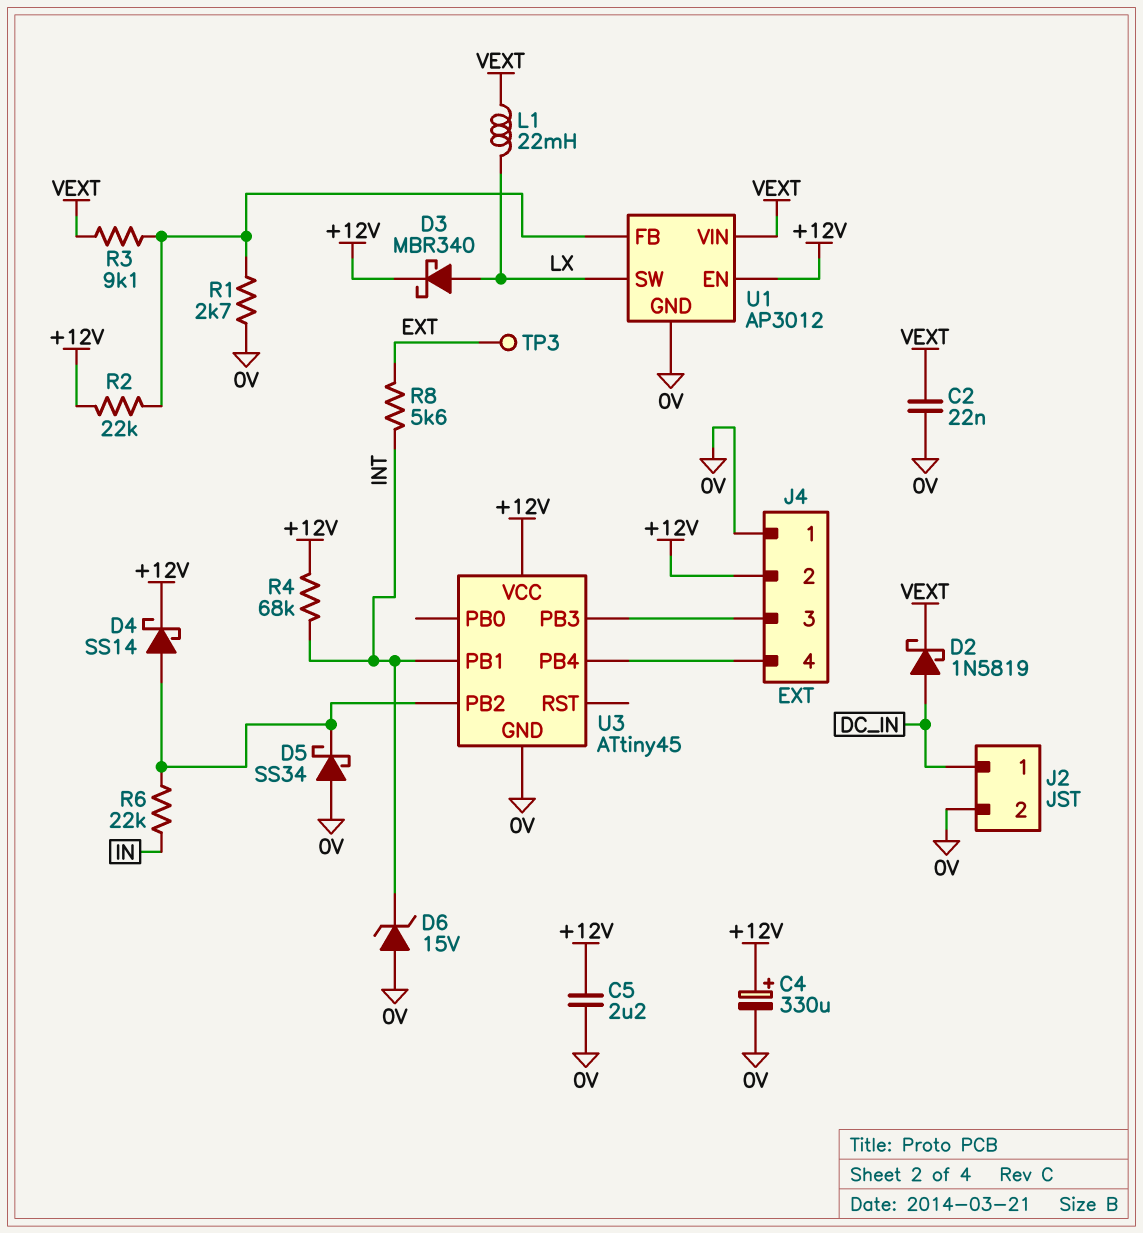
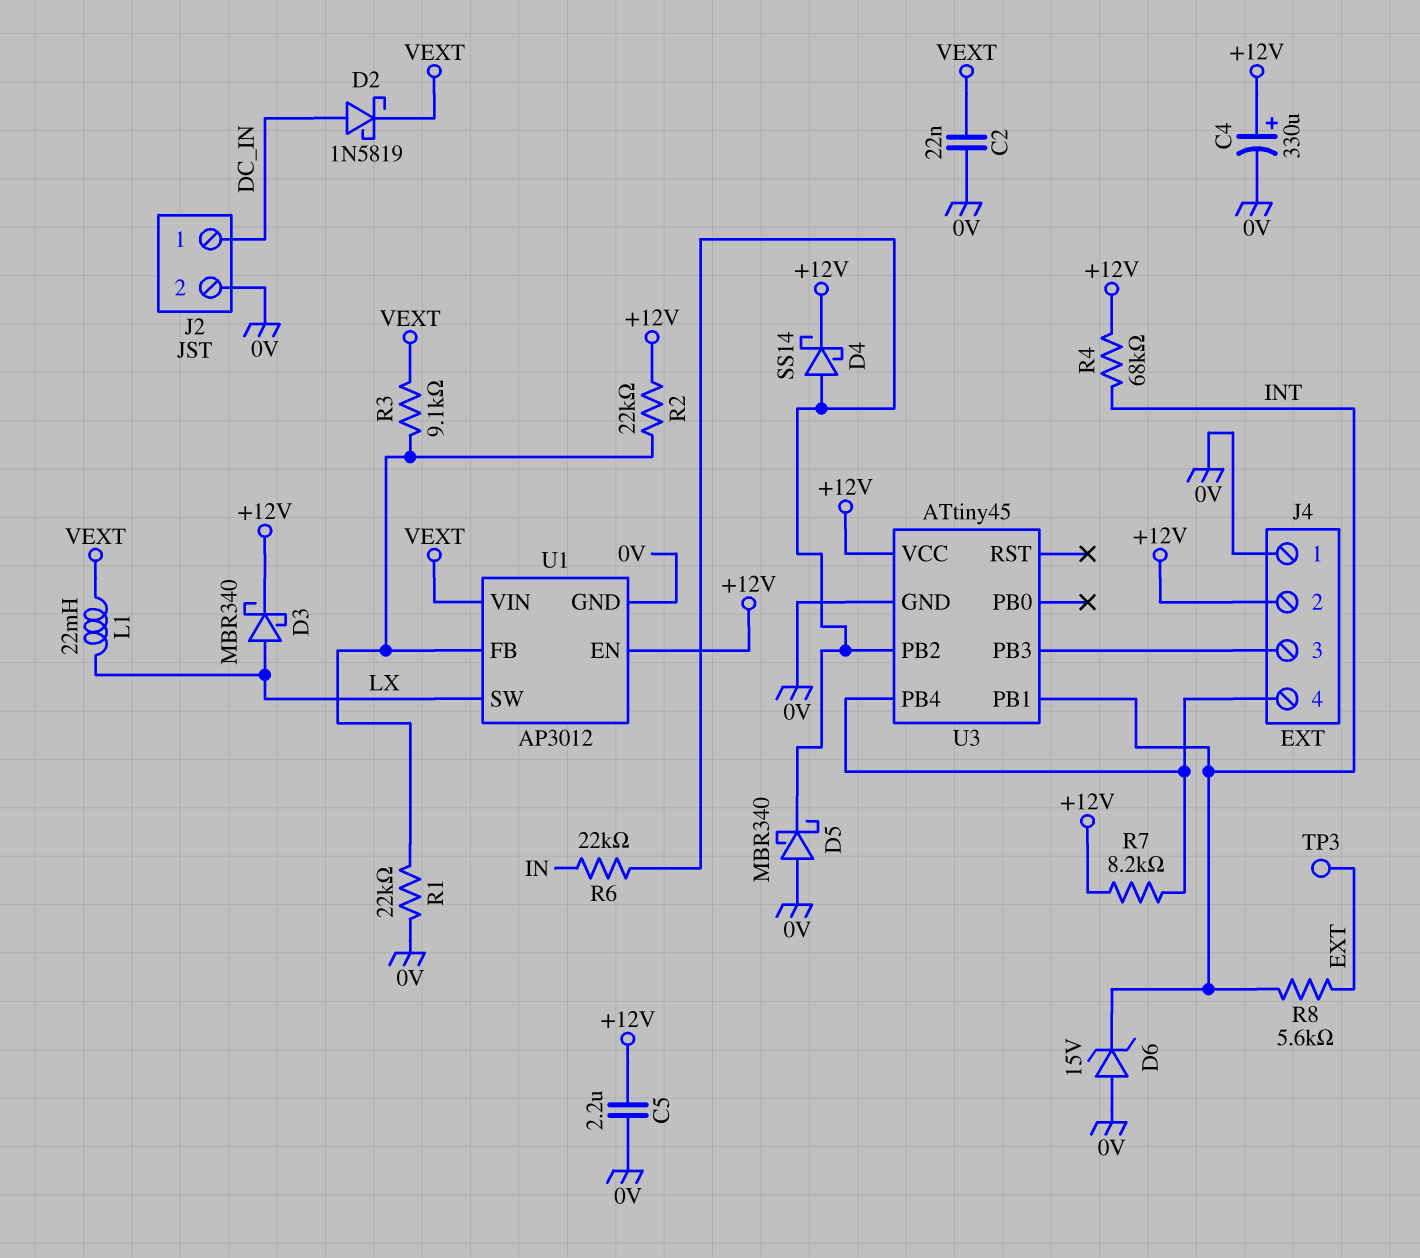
D5: schottky SS34 (A 0V, K U3/PB2) -> schottky MBR340 (A 0V, K U3/PB2)
R1: 2.7k (0V, U1/FB) -> 22k (0V, U1/FB)
R7: none -> 8.2k (+12V, J4/4)

